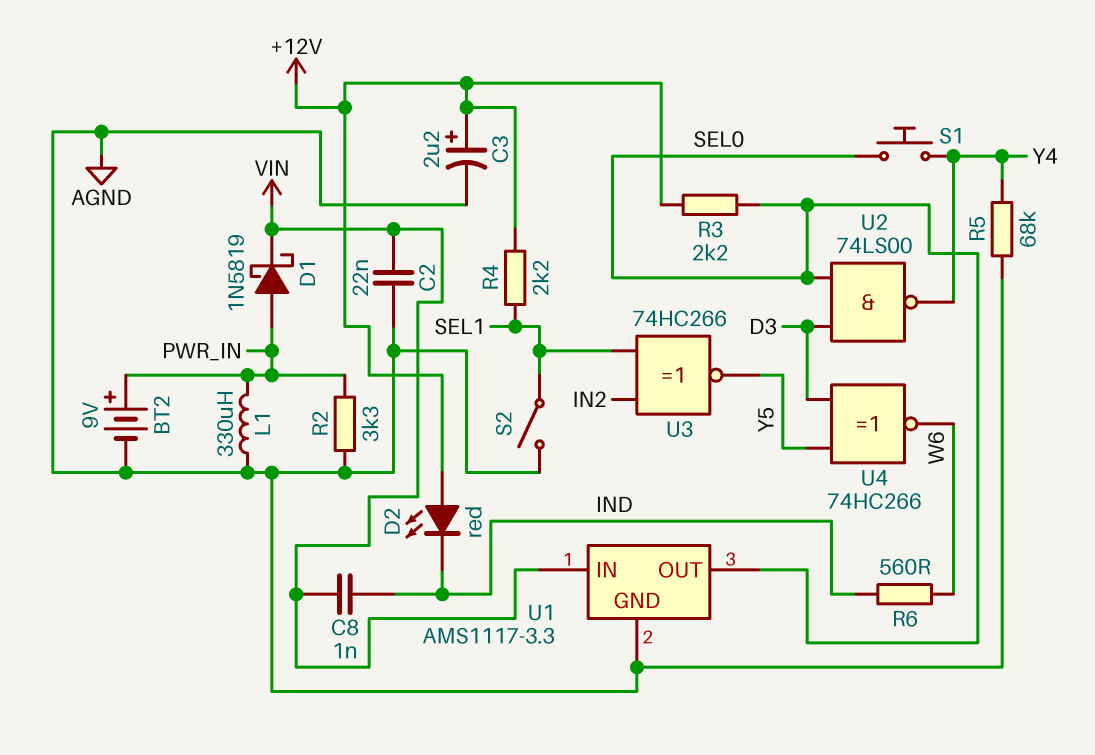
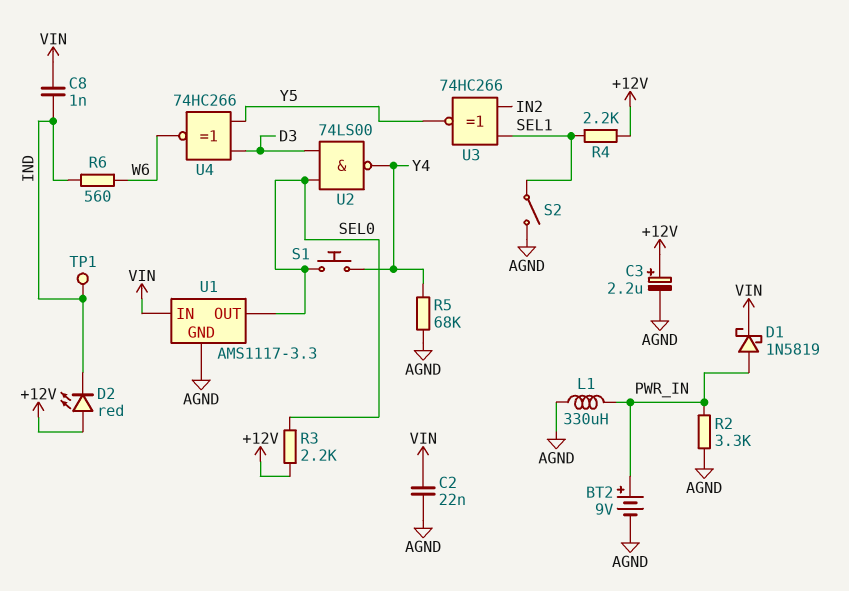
TP1: none -> test point (IND)

